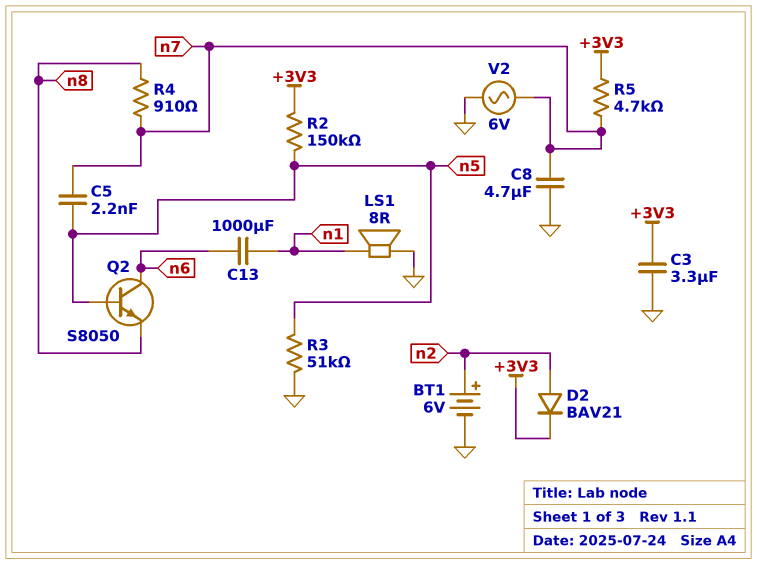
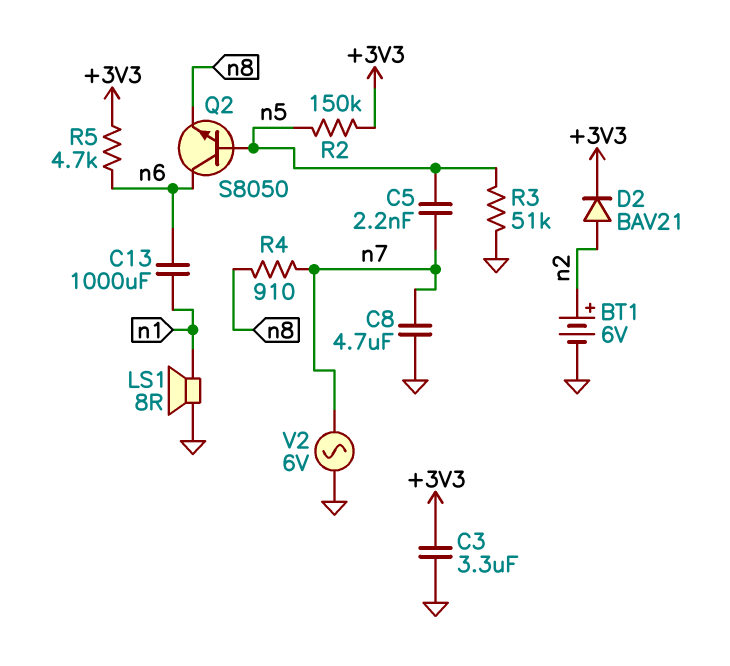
R5: 4.7k (+3V3, n7) -> 4.7k (+3V3, n6)

